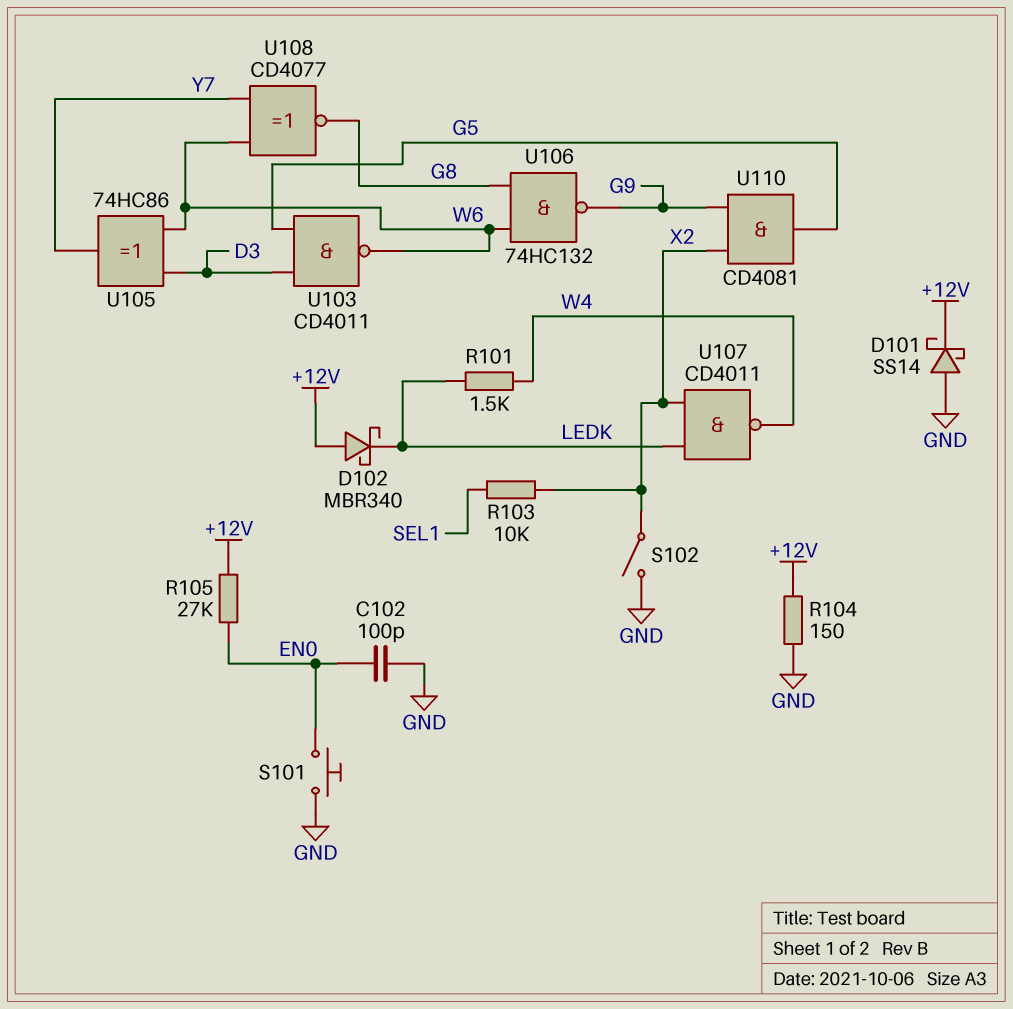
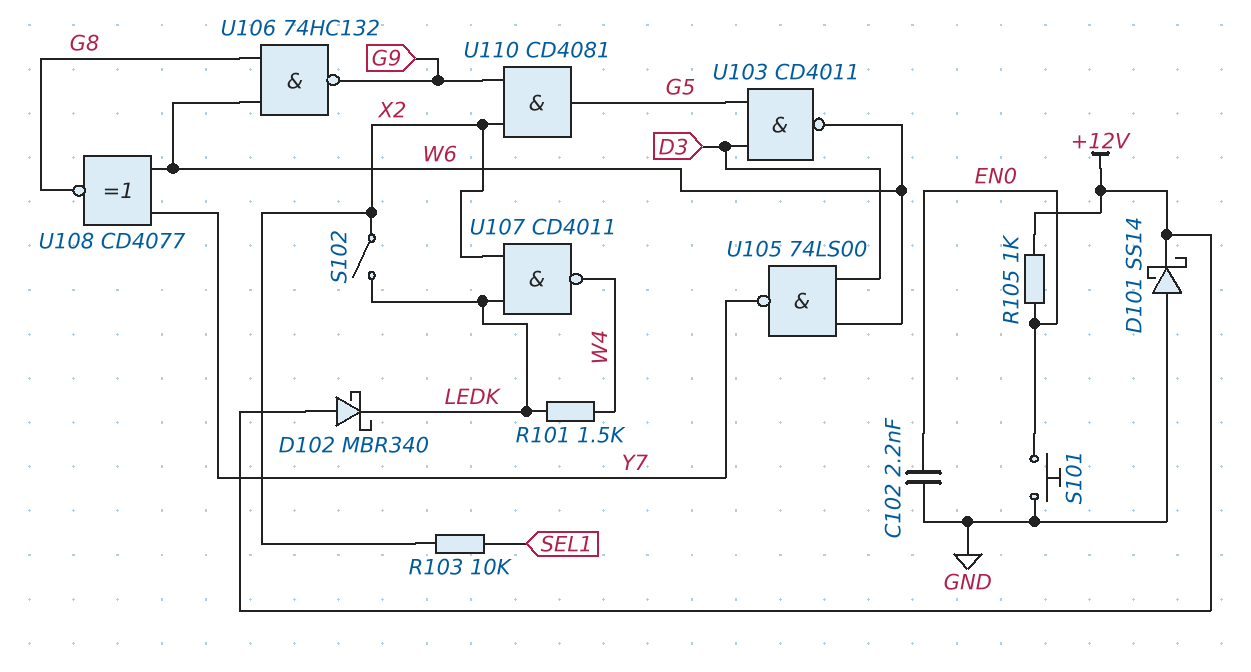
C102: 100pF (EN0, GND) -> 2.2nF (EN0, GND)
R104: 150 (+12V, GND) -> none
R105: 27k (+12V, EN0) -> 1k (+12V, EN0)
S102: switch (GND, X2) -> switch (LEDK, X2)
U105: XOR 74HC86 (in D3, in W6, out Y7) -> NAND 74LS00 (in D3, in W6, out Y7)

